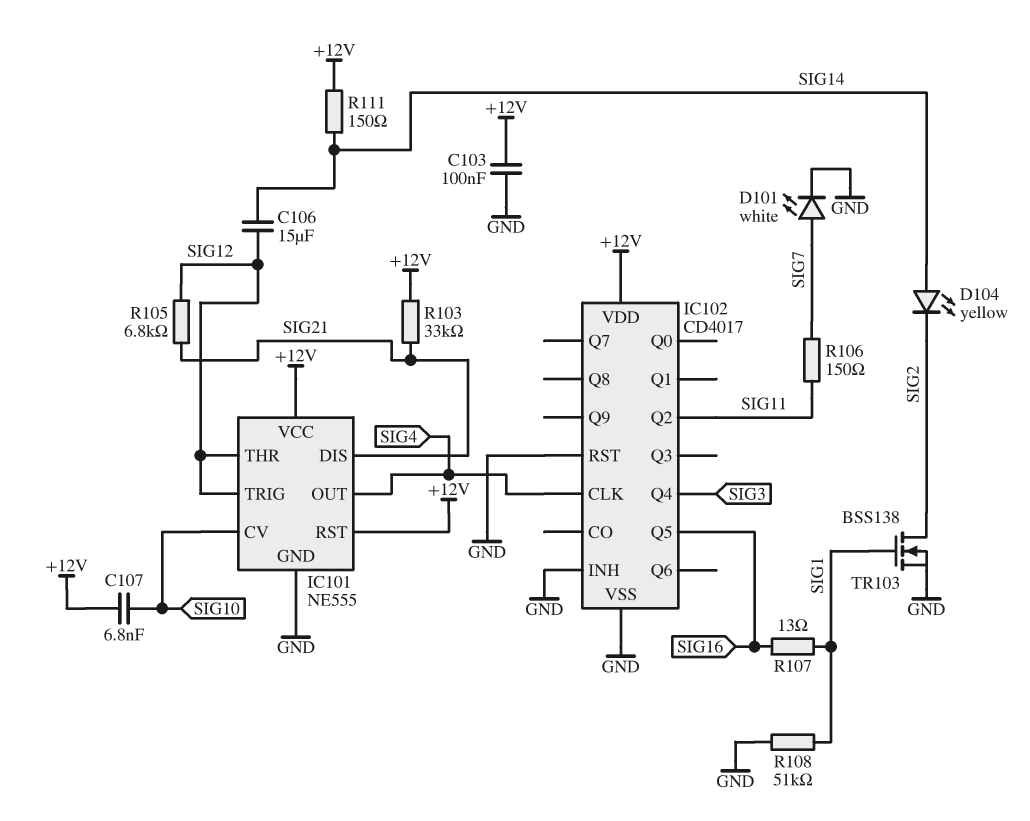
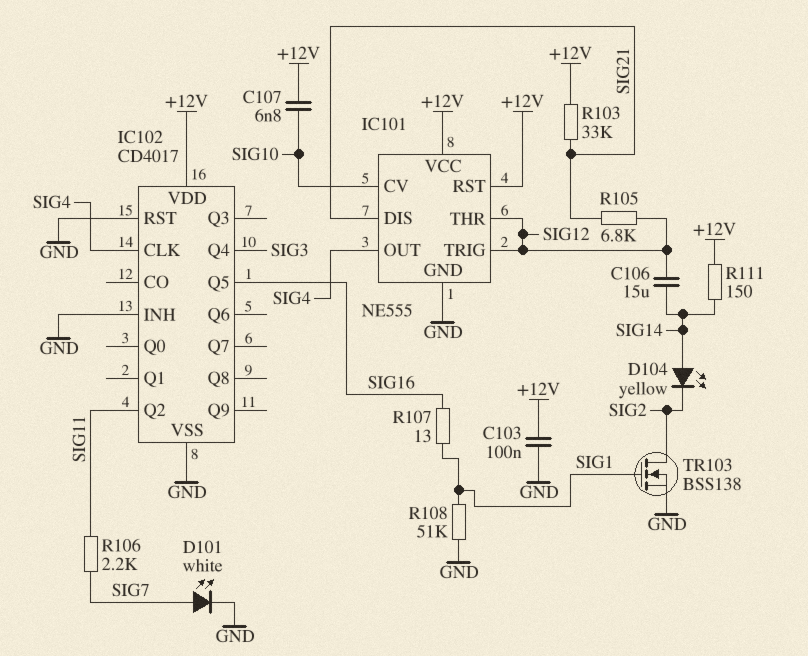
R106: 150 (SIG7, SIG11) -> 2.2k (SIG7, SIG11)

